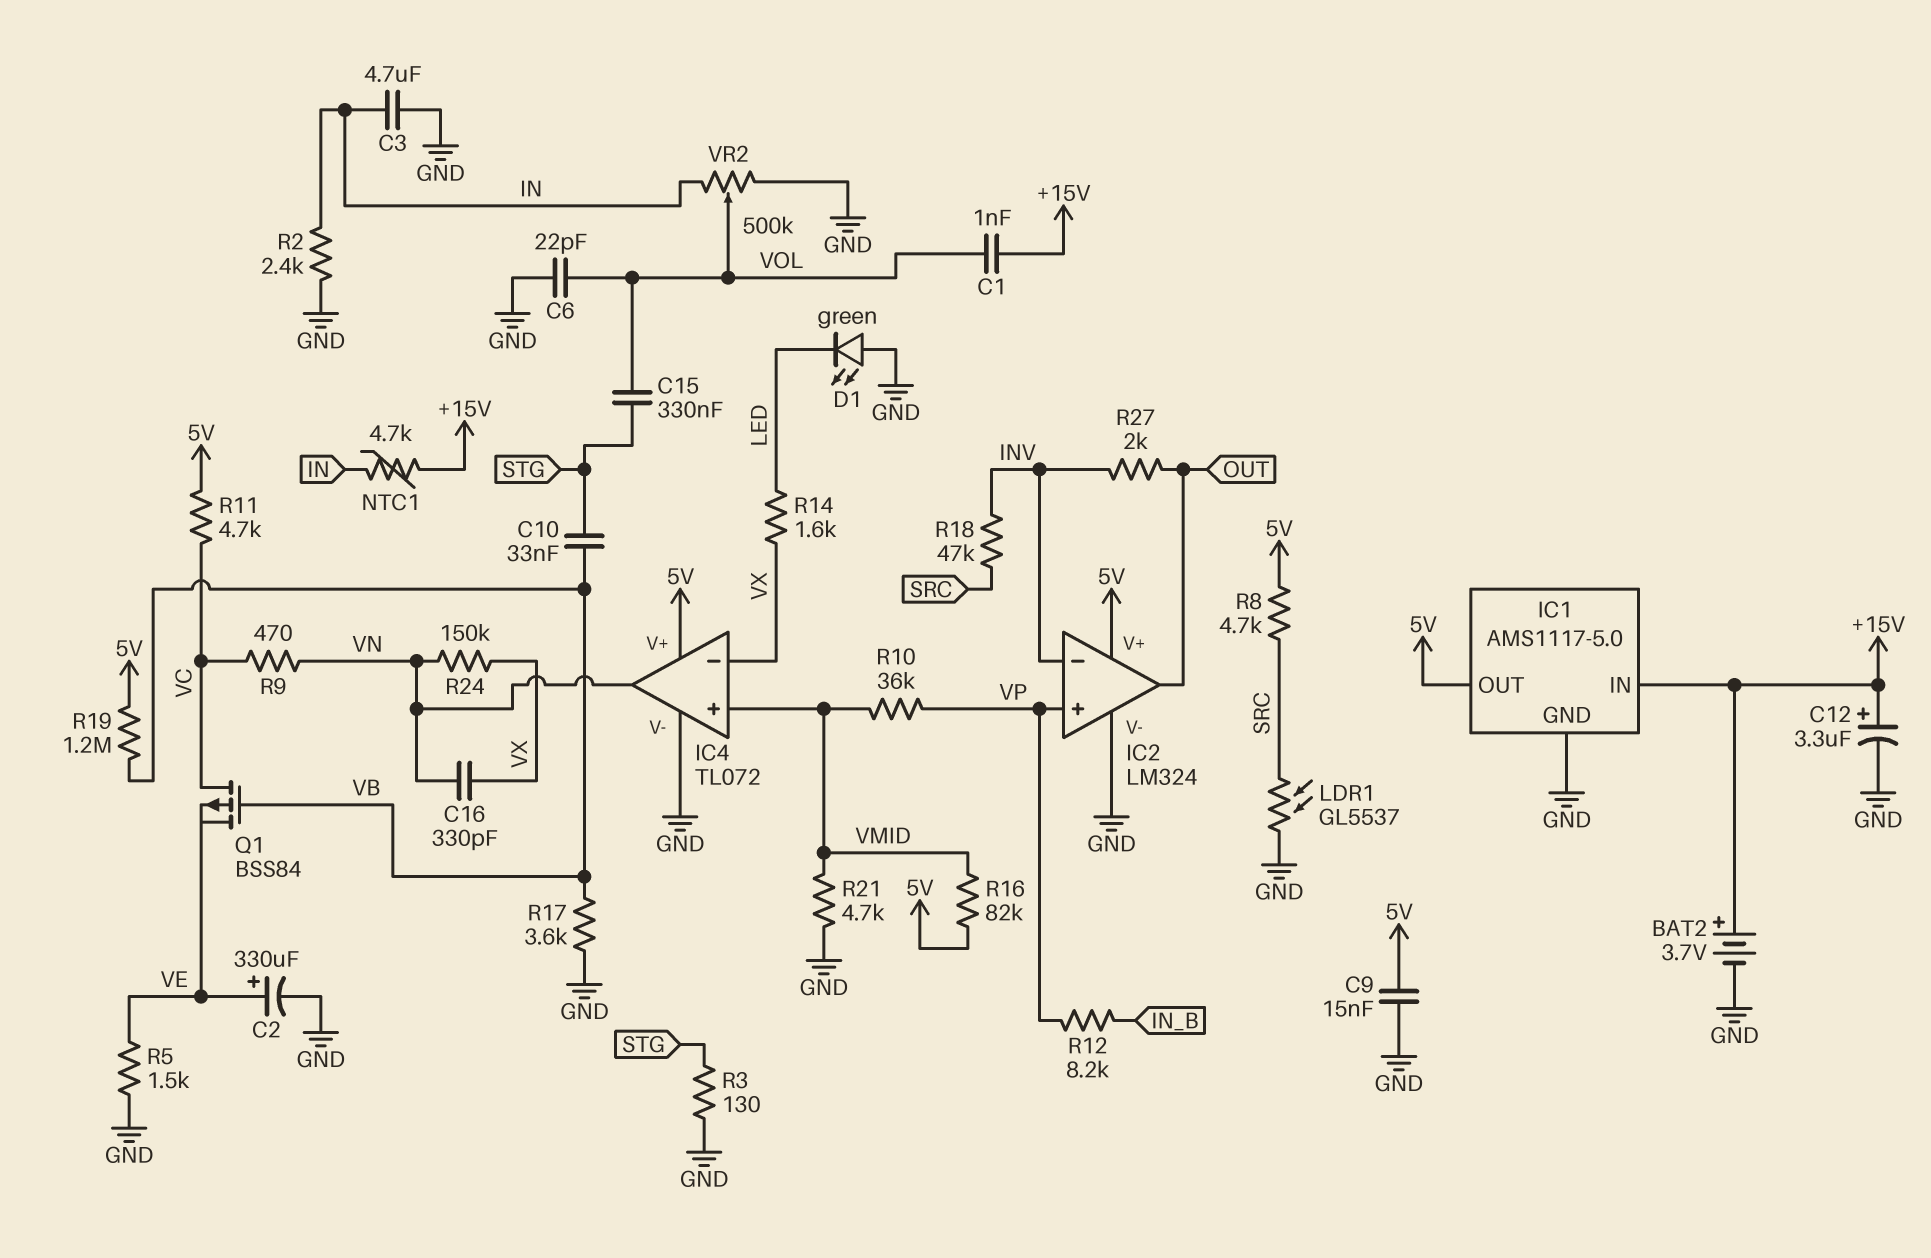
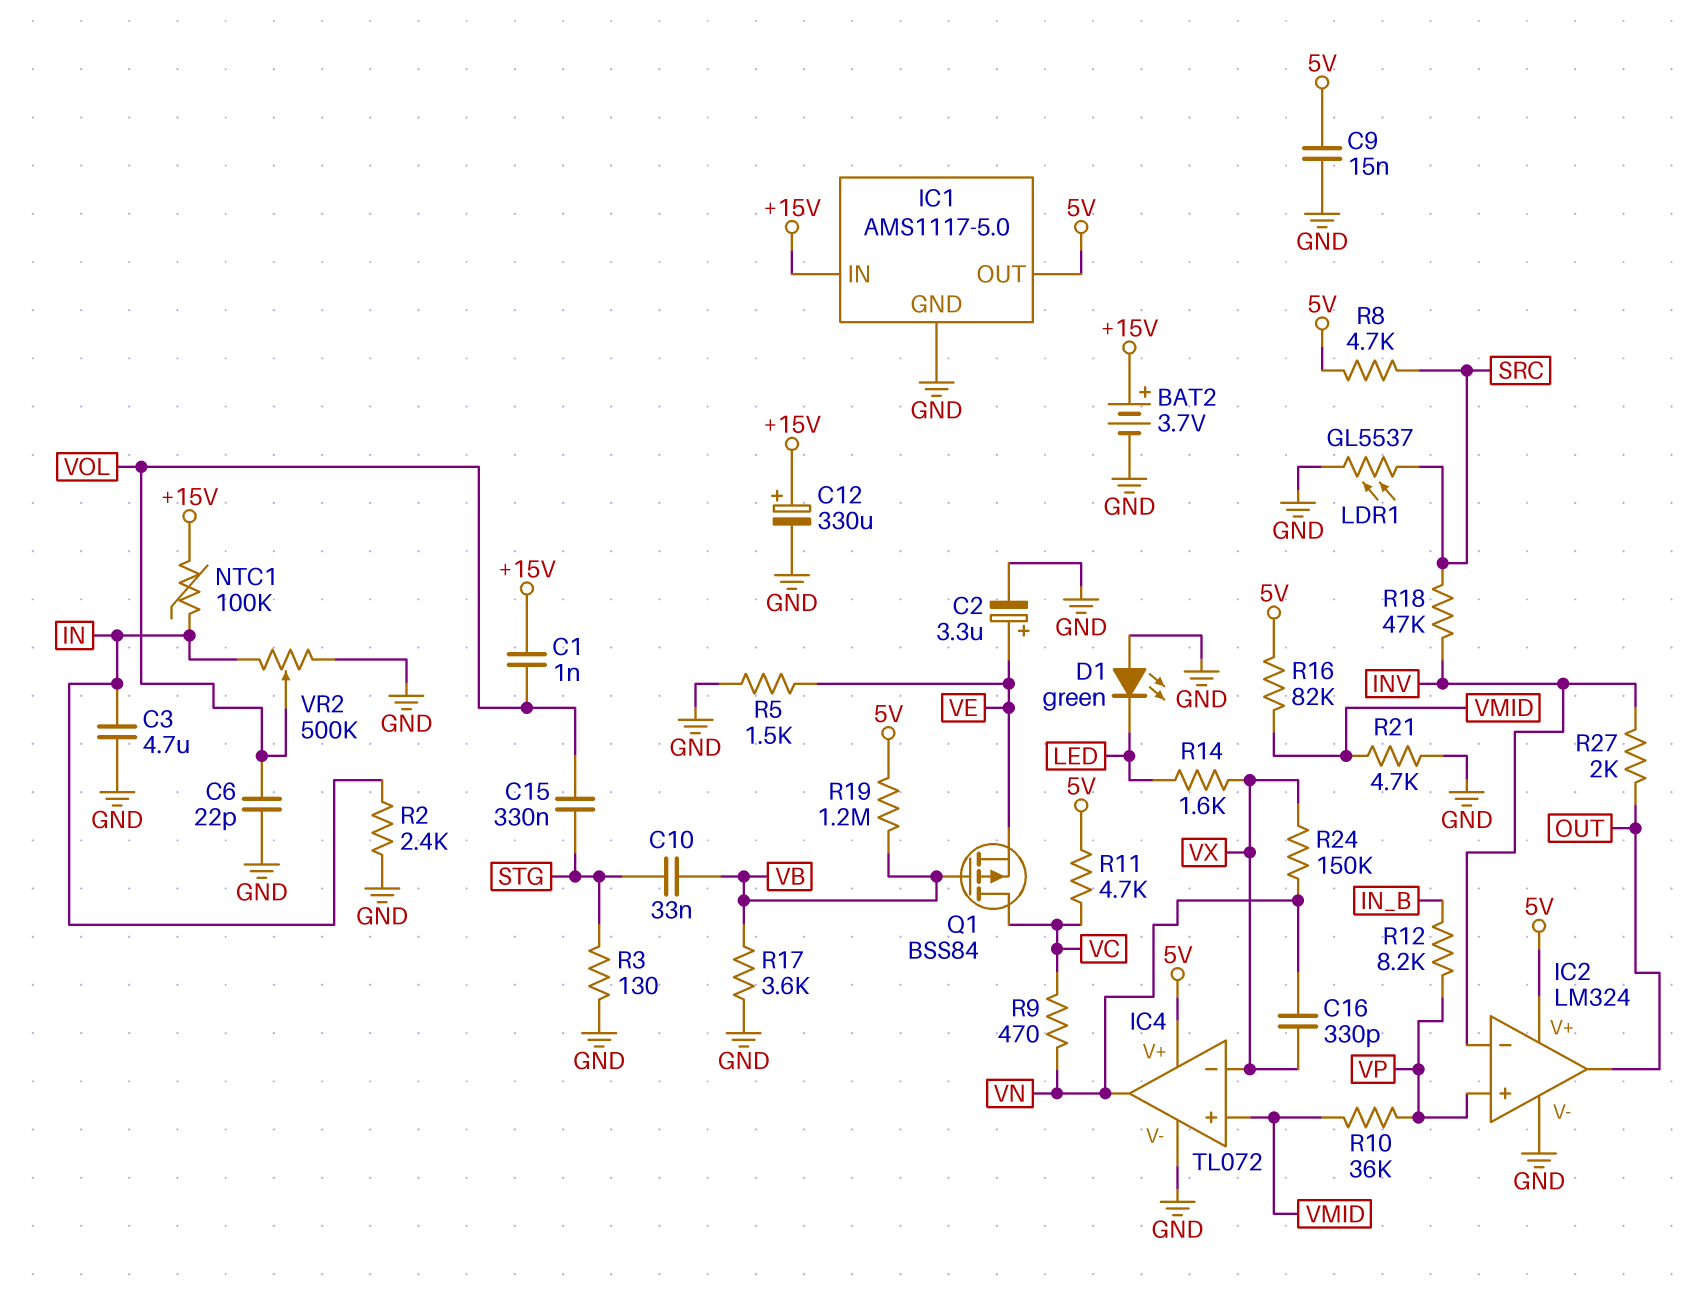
C2: 330uF (plus VE, minus GND) -> 3.3uF (plus VE, minus GND)
C12: 3.3uF (plus +15V, minus GND) -> 330uF (plus +15V, minus GND)
NTC1: 4.7k (+15V, IN) -> 100k (+15V, IN)

